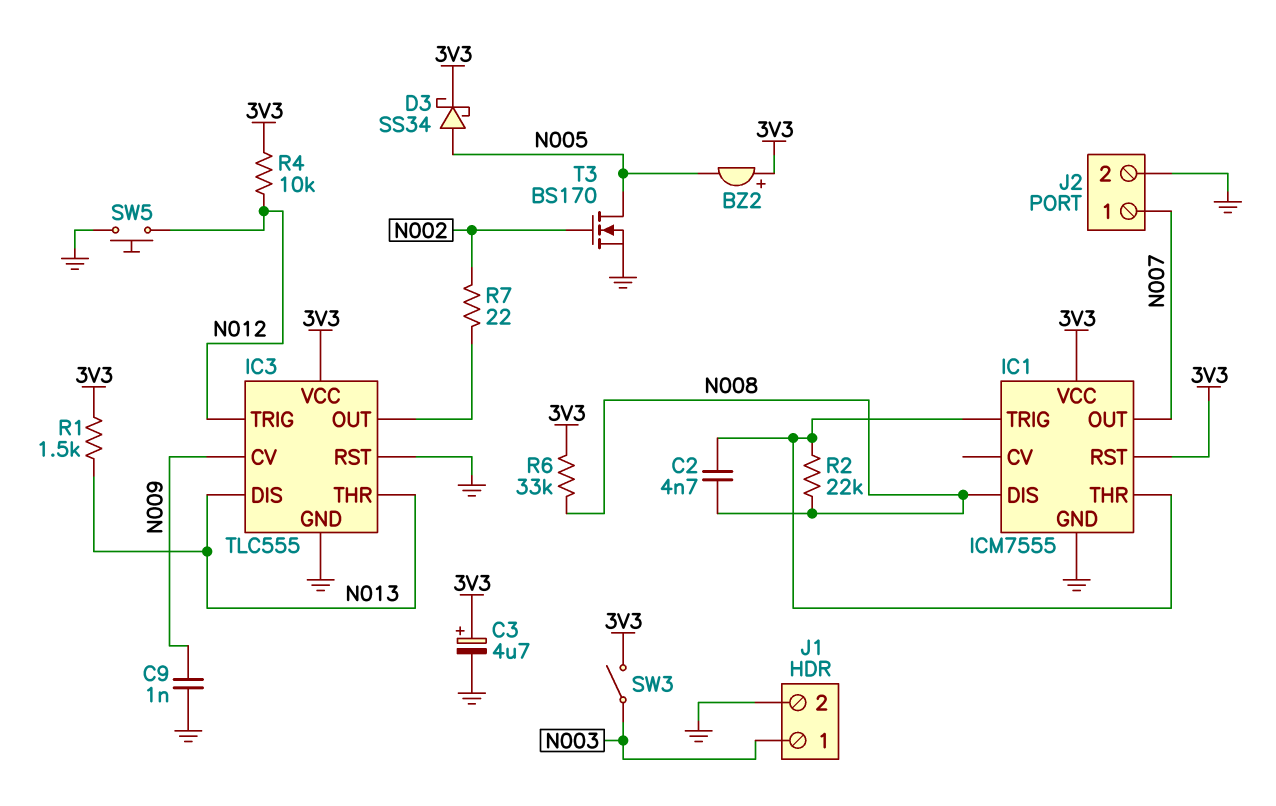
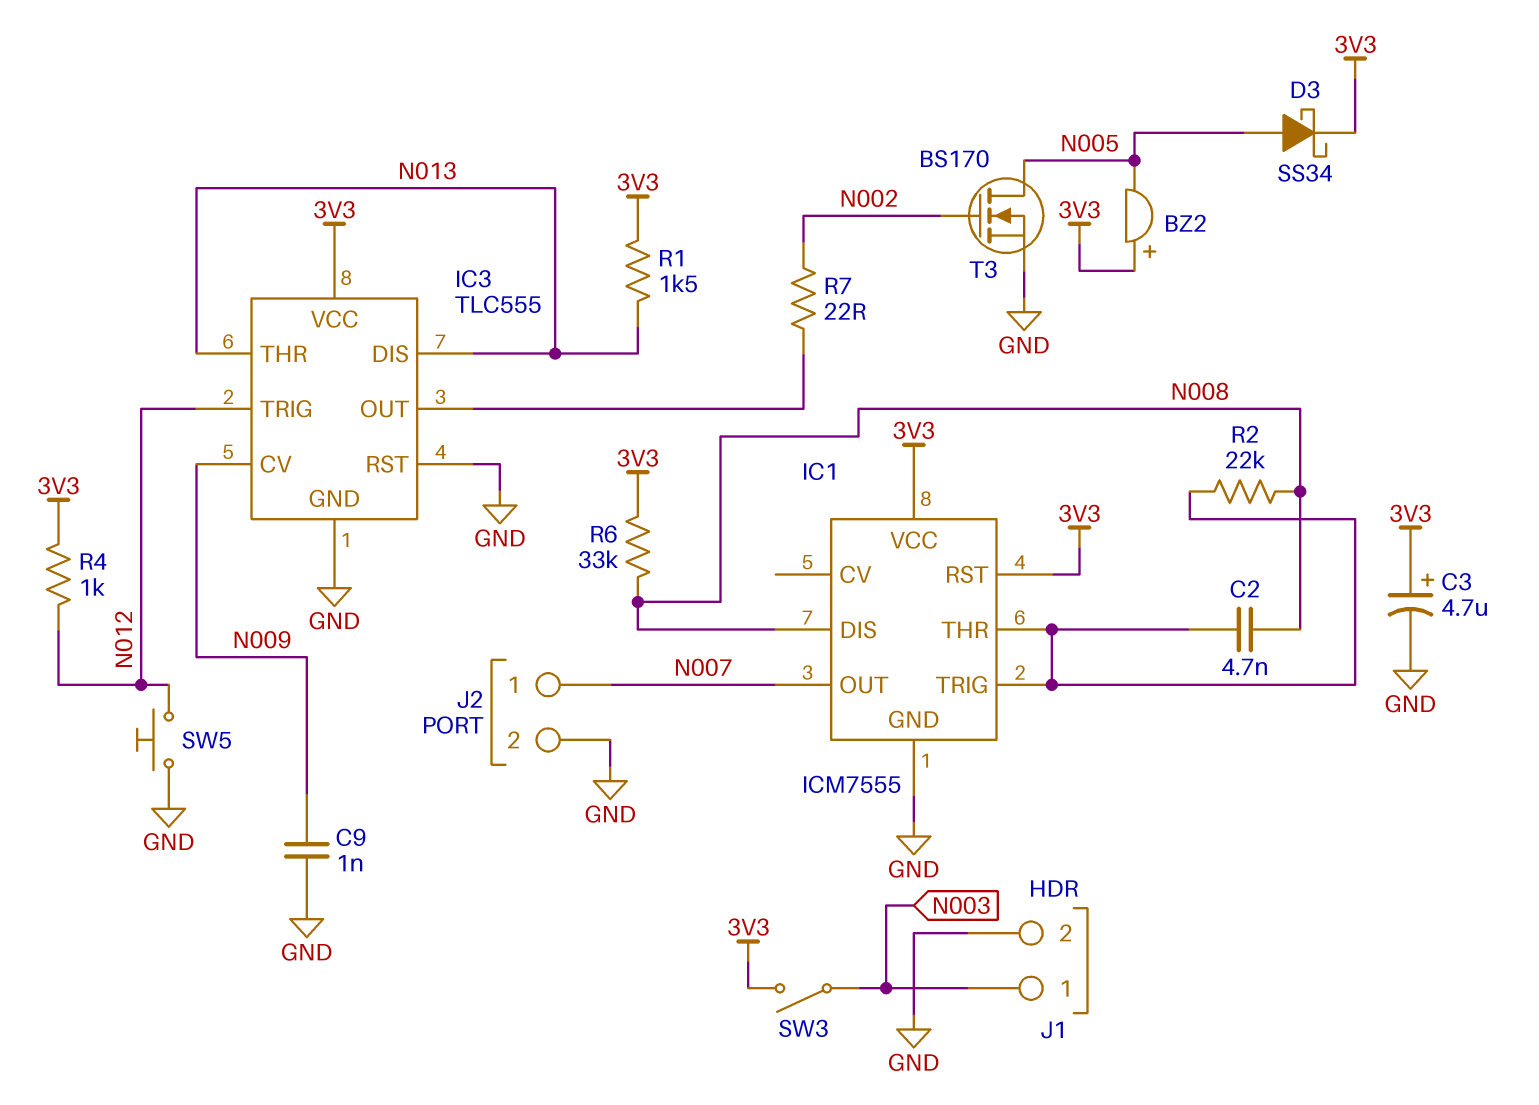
R4: 10k (3V3, N012) -> 1k (3V3, N012)

